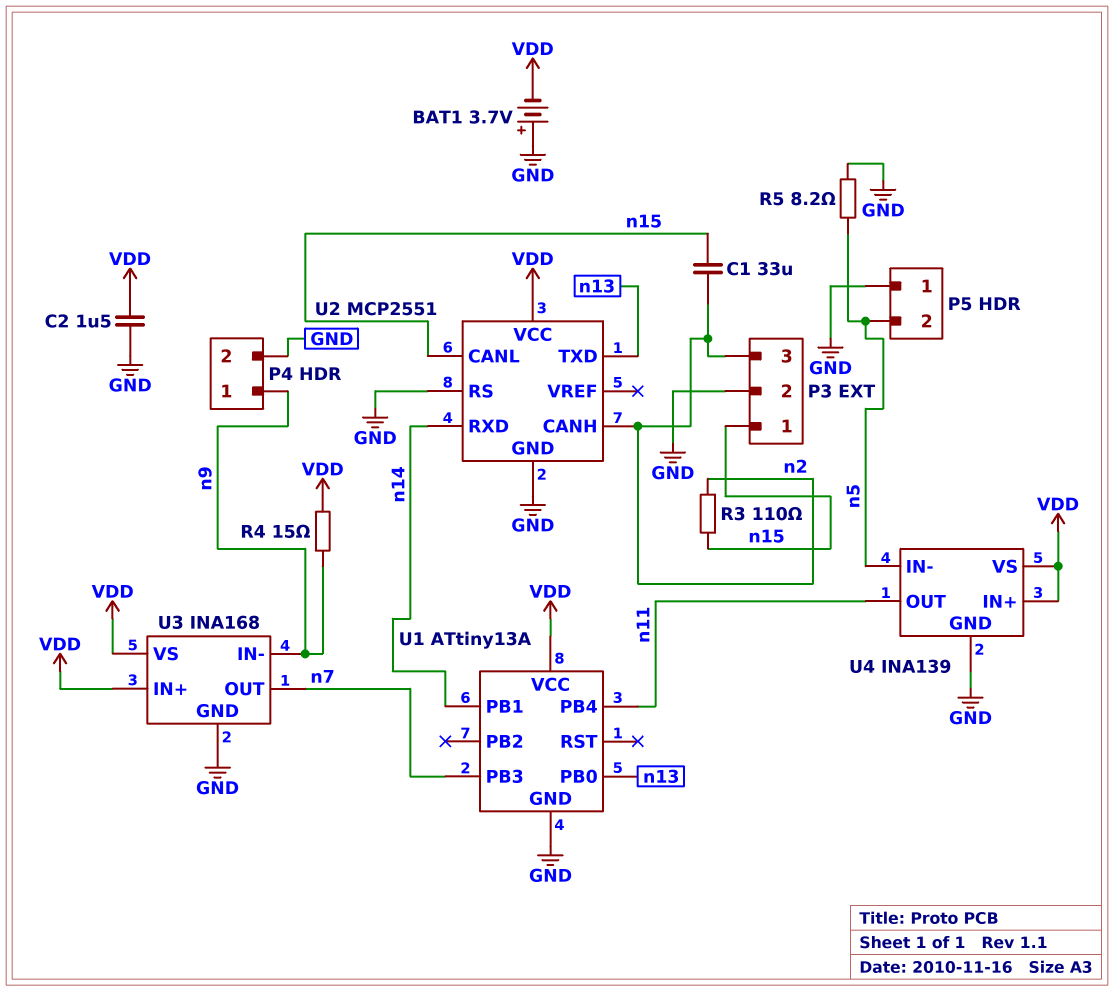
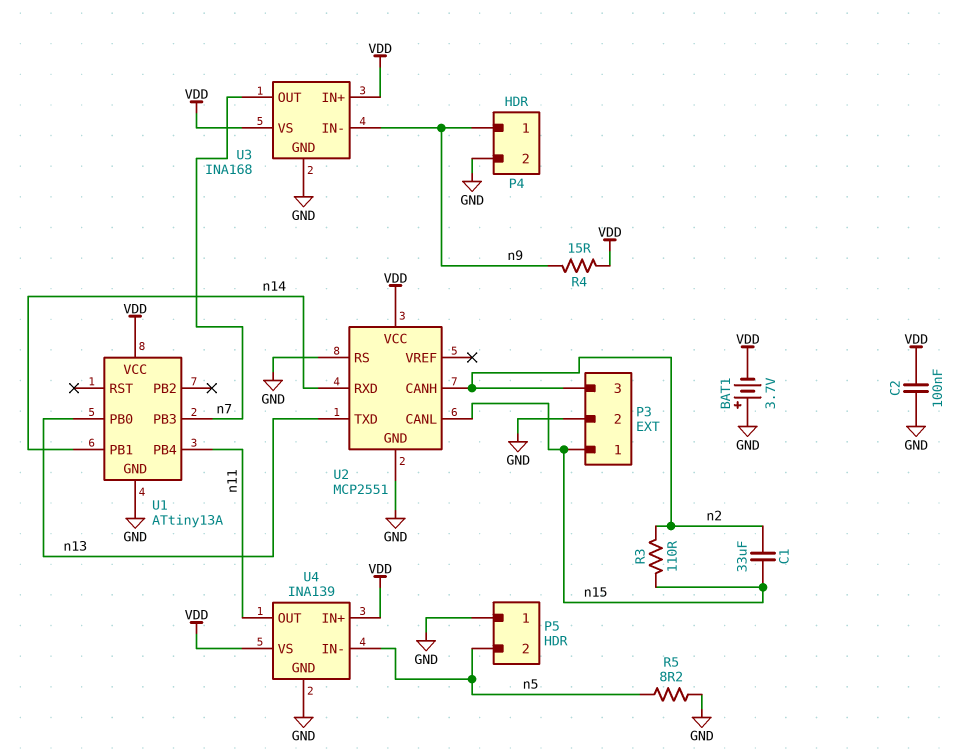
C2: 1.5uF (GND, VDD) -> 100nF (GND, VDD)

